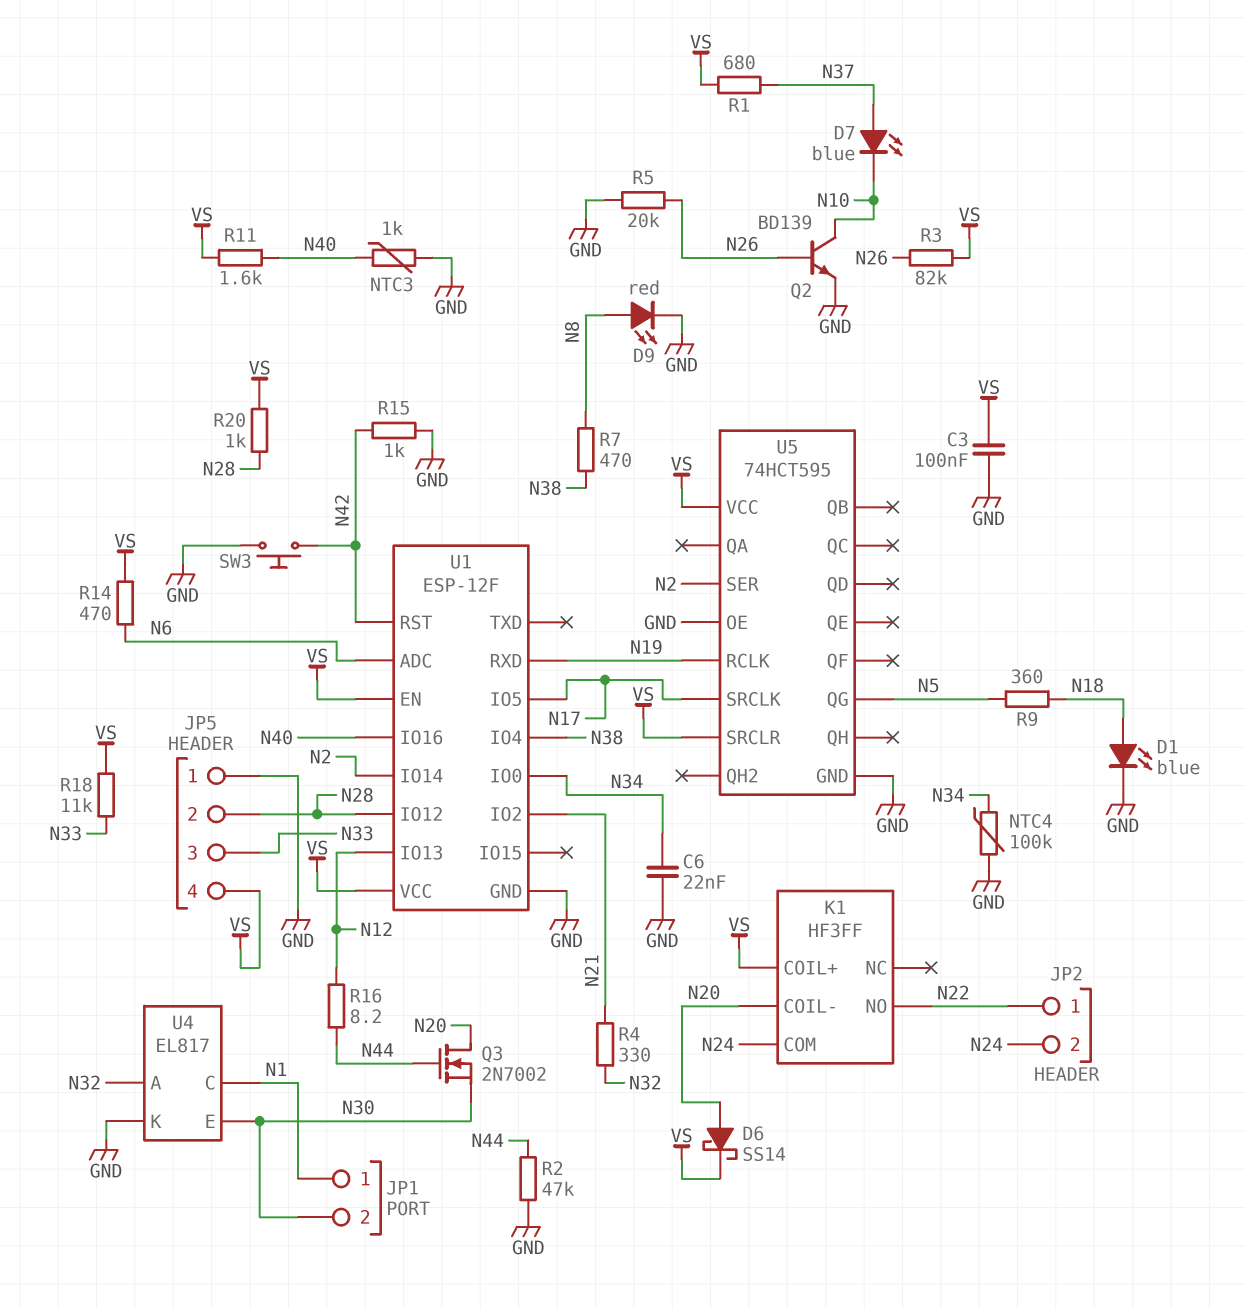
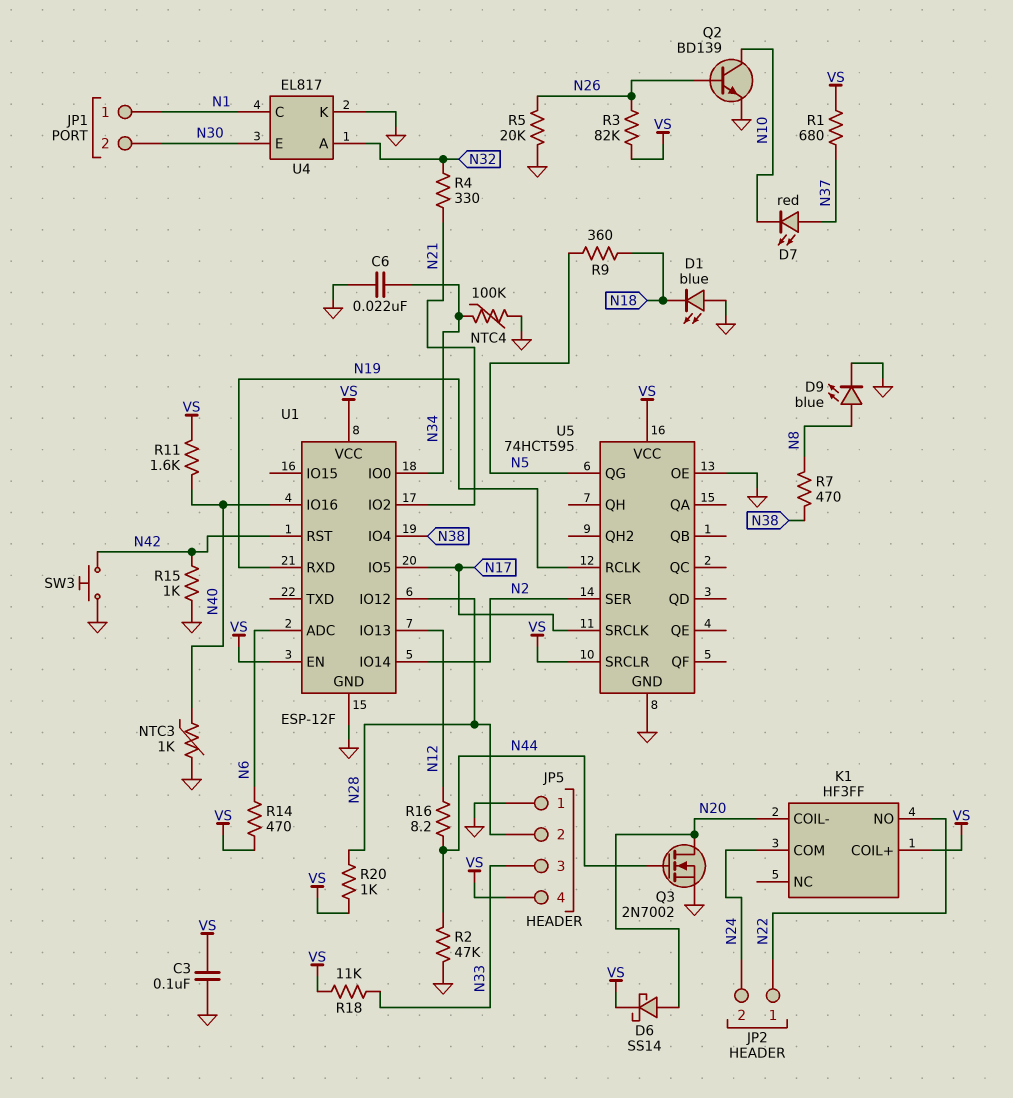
D1: LED blue (A N18, K GND) -> LED blue (A GND, K N18)
D7: LED blue (A N37, K N10) -> LED red (A N37, K N10)
D9: LED red (A N8, K GND) -> LED blue (A N8, K GND)
Q3: NMOS 2N7002 (G N44, D N20, S N30) -> NMOS 2N7002 (G N44, D N20, S GND)

